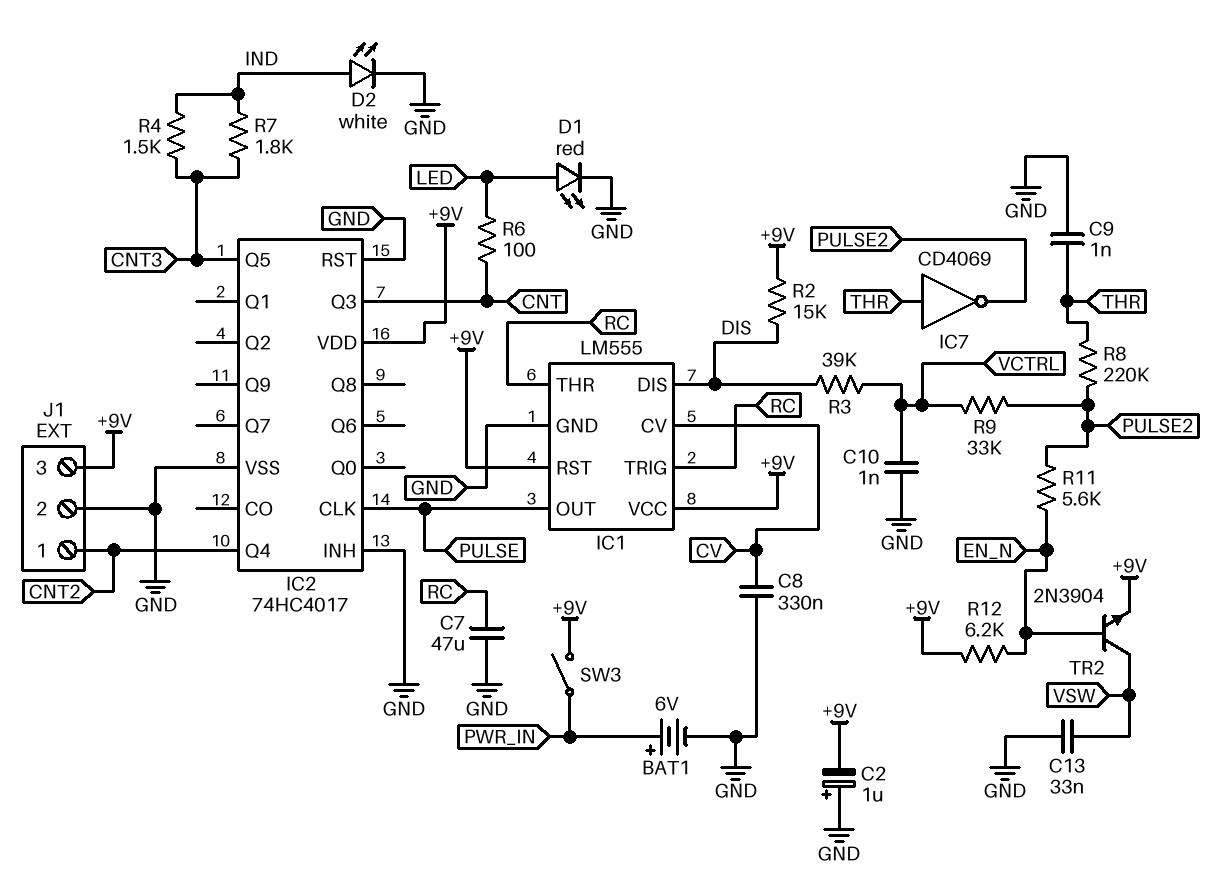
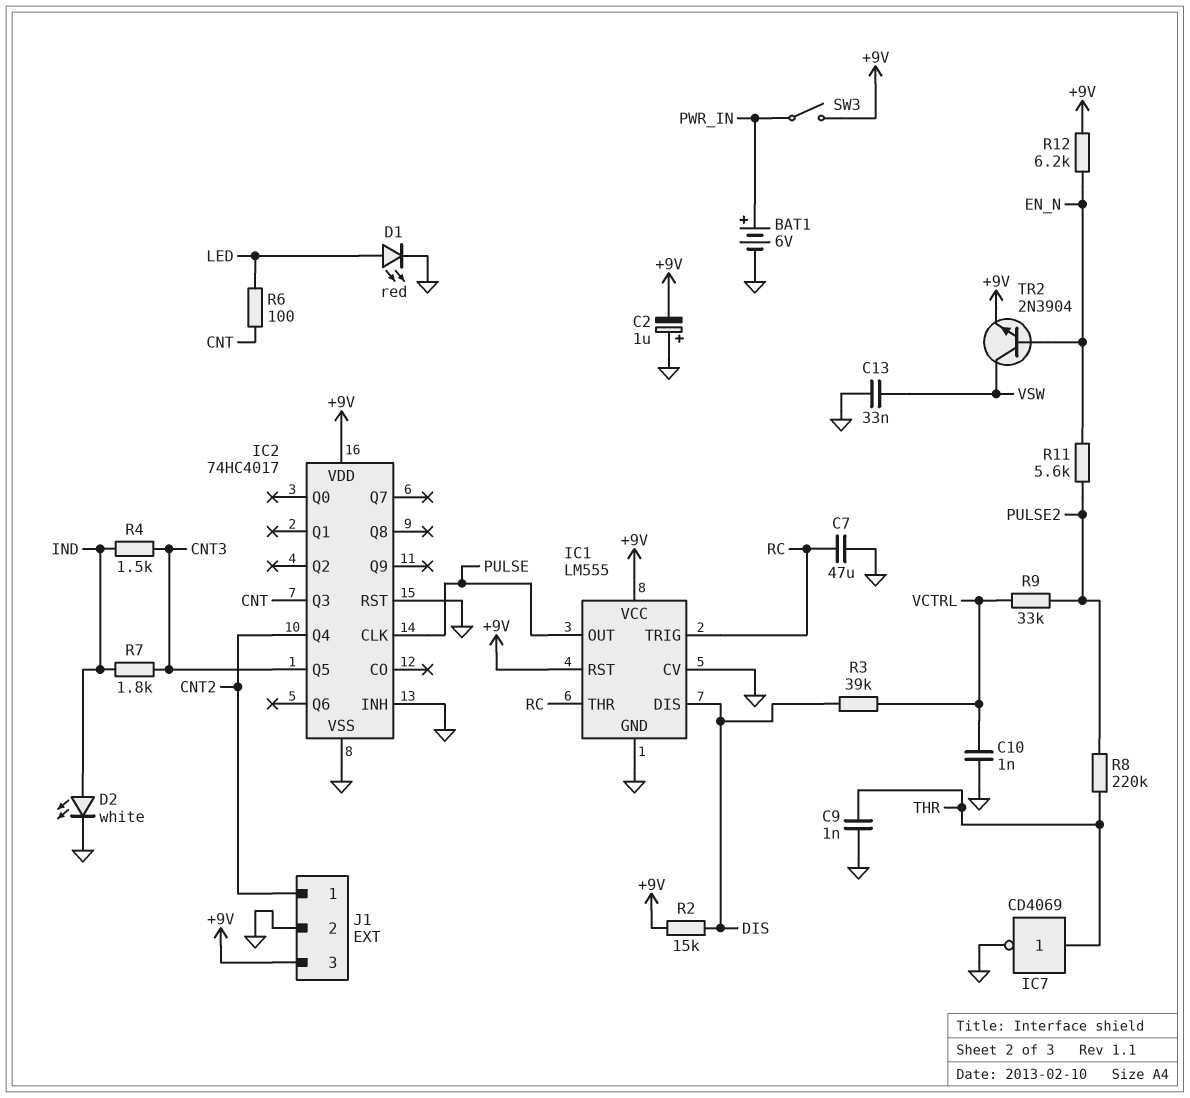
C8: 330nF (CV, GND) -> none
IC1 pin CV: CV -> GND
IC7: NOT CD4069 (in THR, out PULSE2) -> NOT CD4069 (in THR, out GND)

